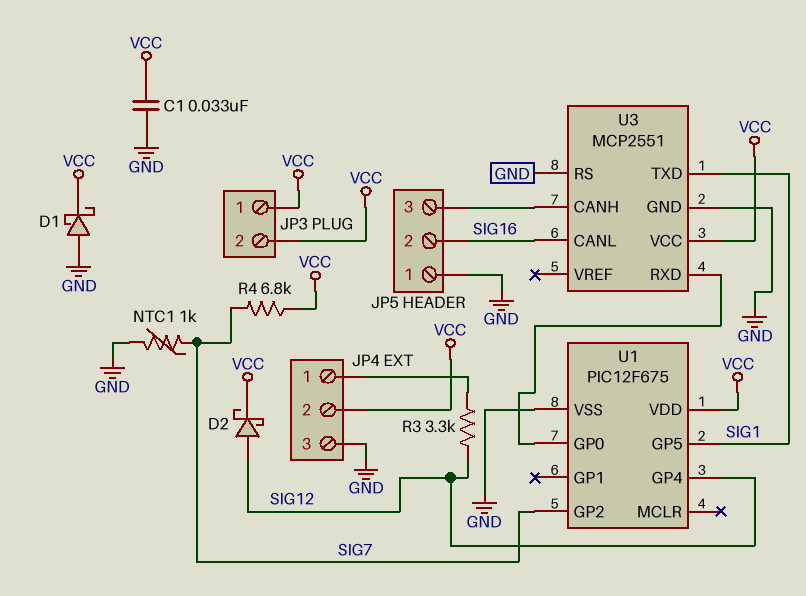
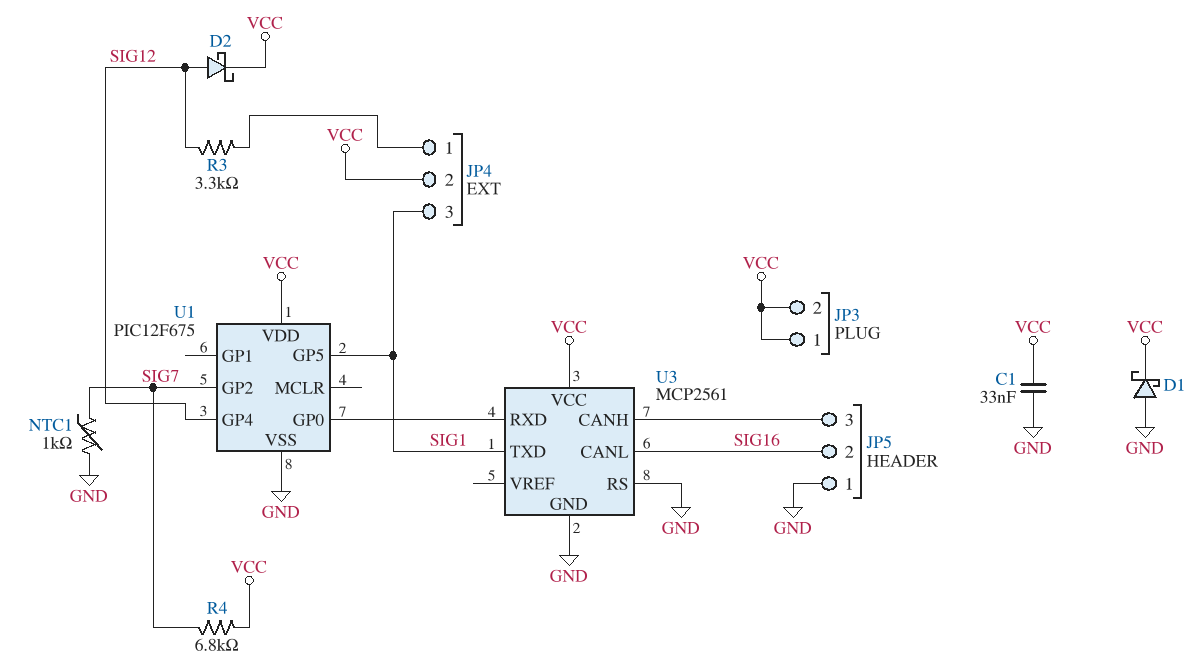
JP4 pin 3: GND -> SIG1
U3: MCP2551 -> MCP2561

